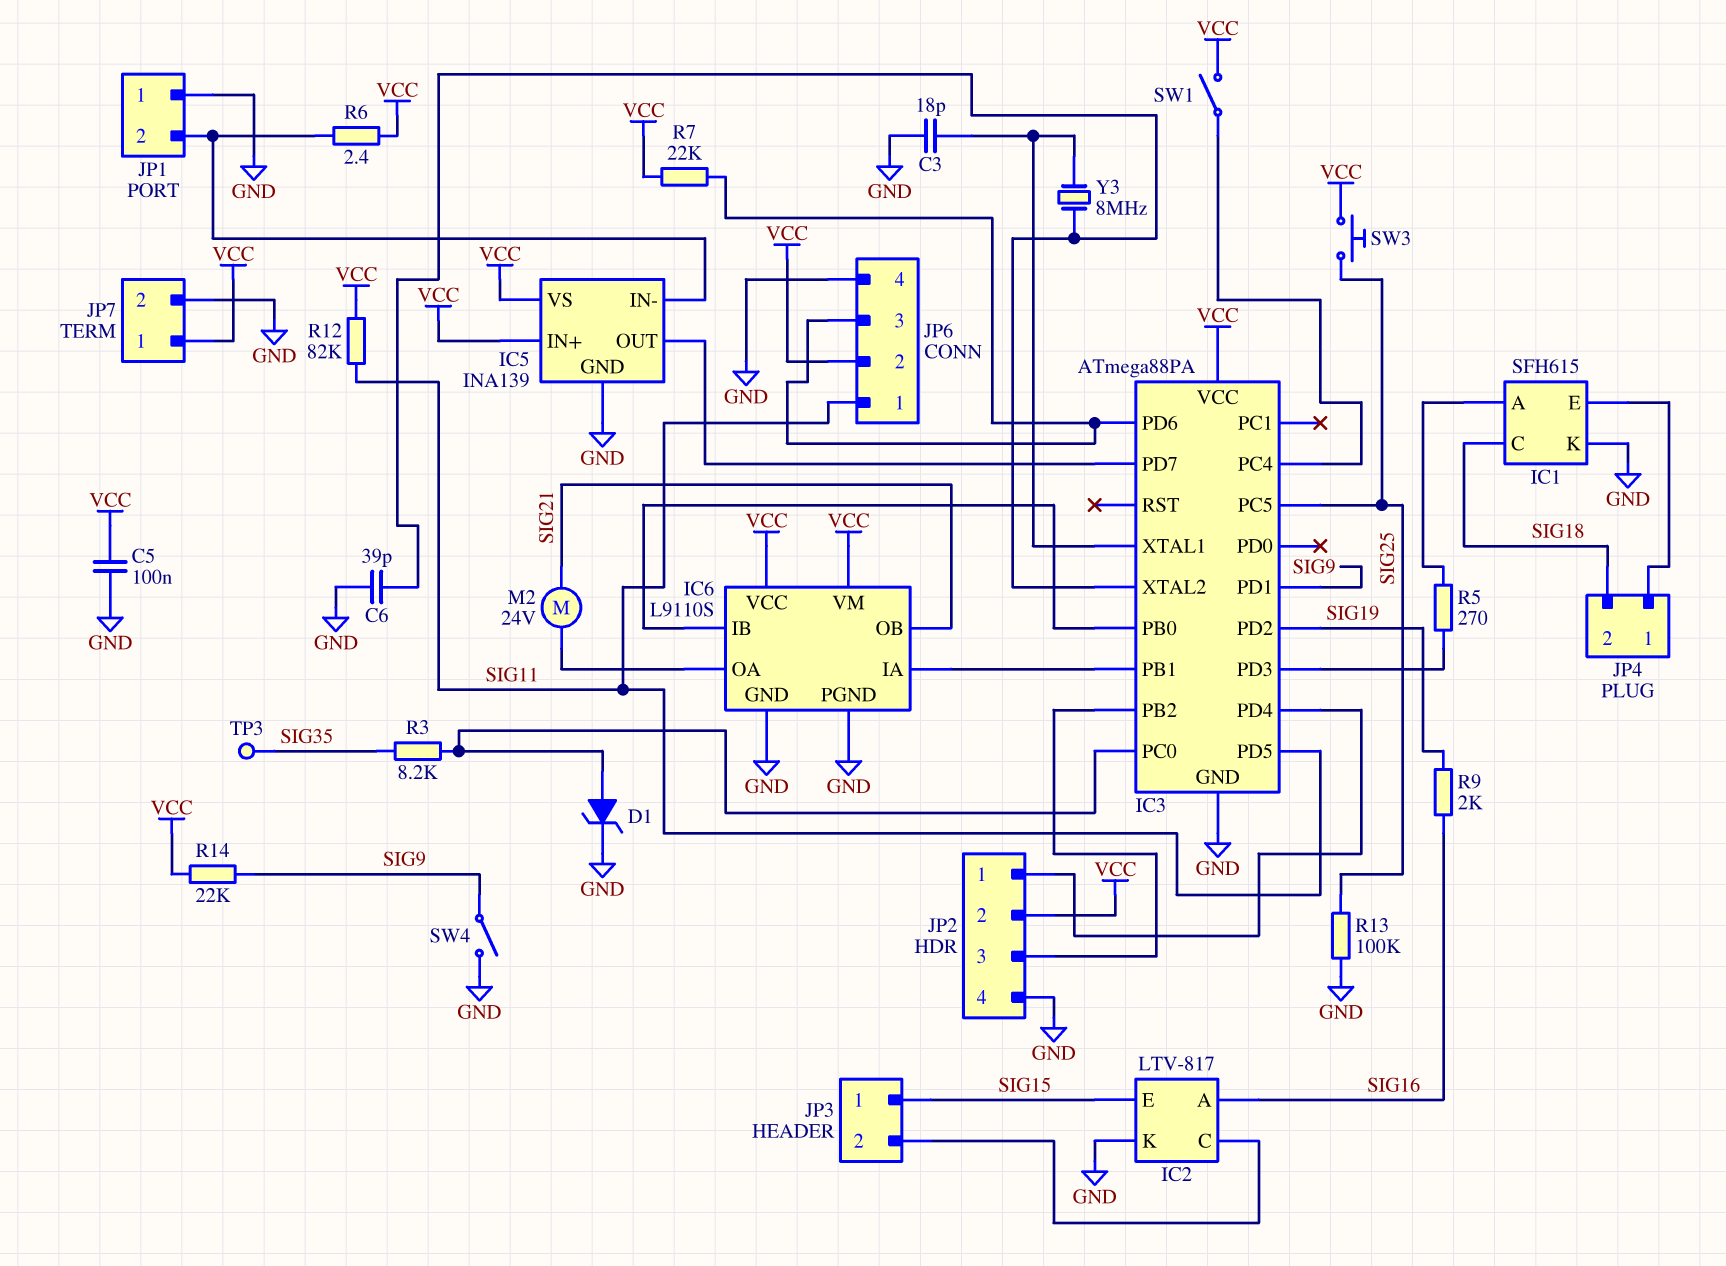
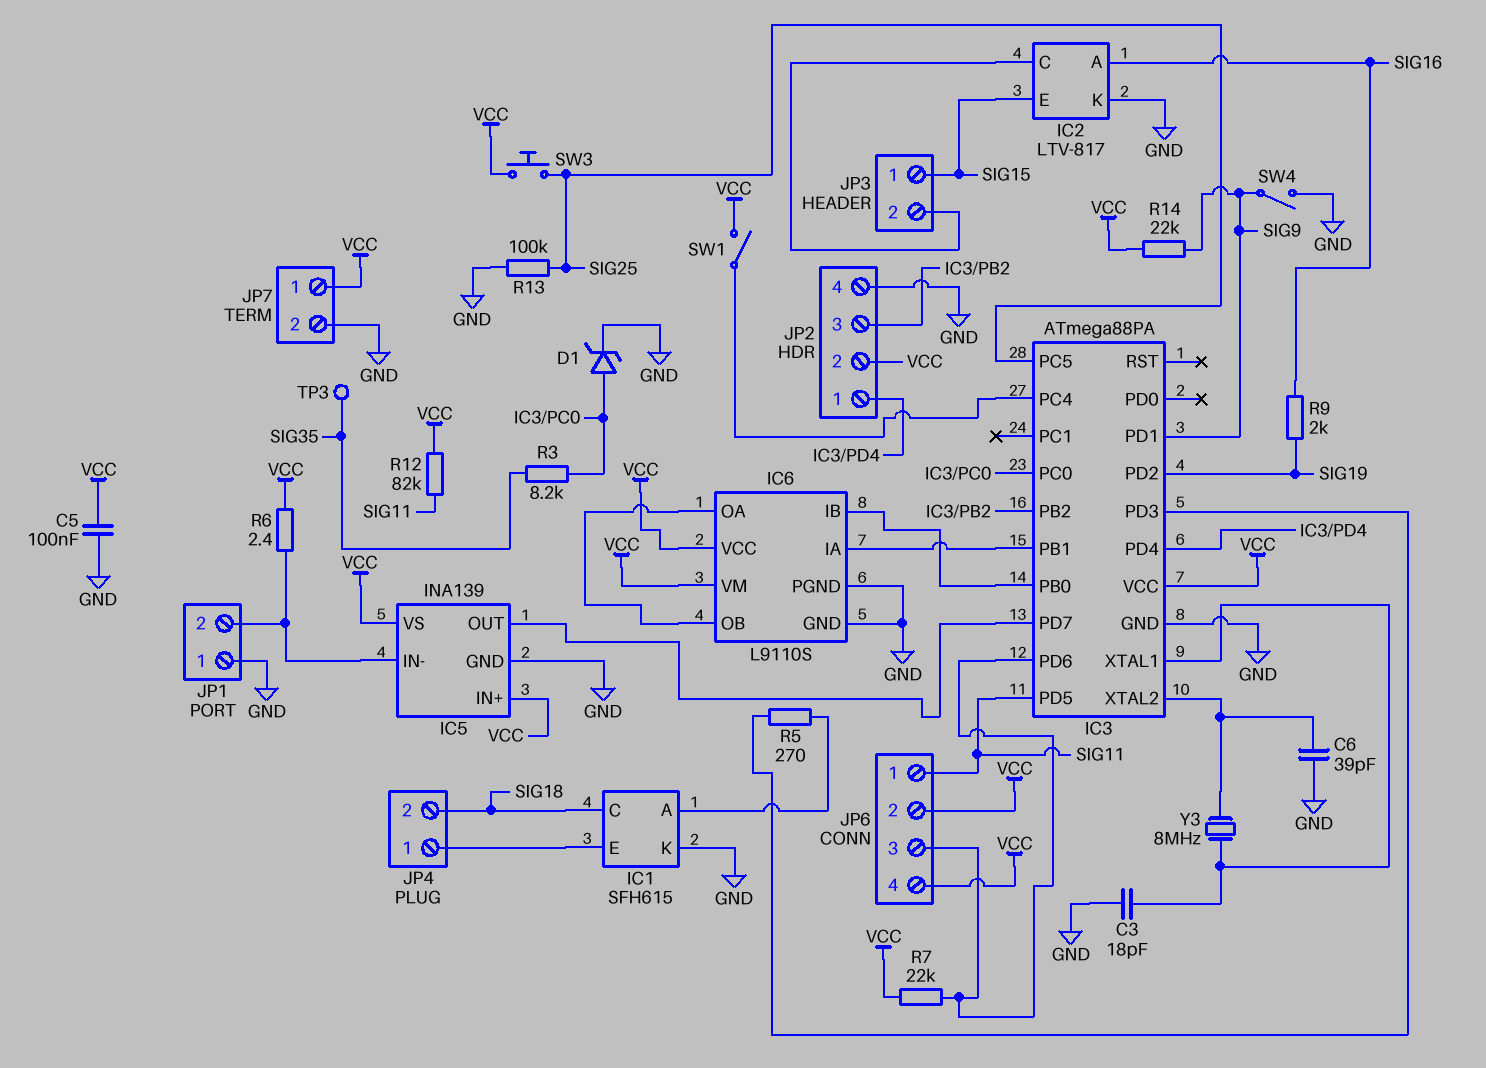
IC6 pin OB: SIG21 -> IC6/OA
JP6 pin 4: GND -> VCC
M2: motor 24V (IC6/OA, SIG21) -> none

